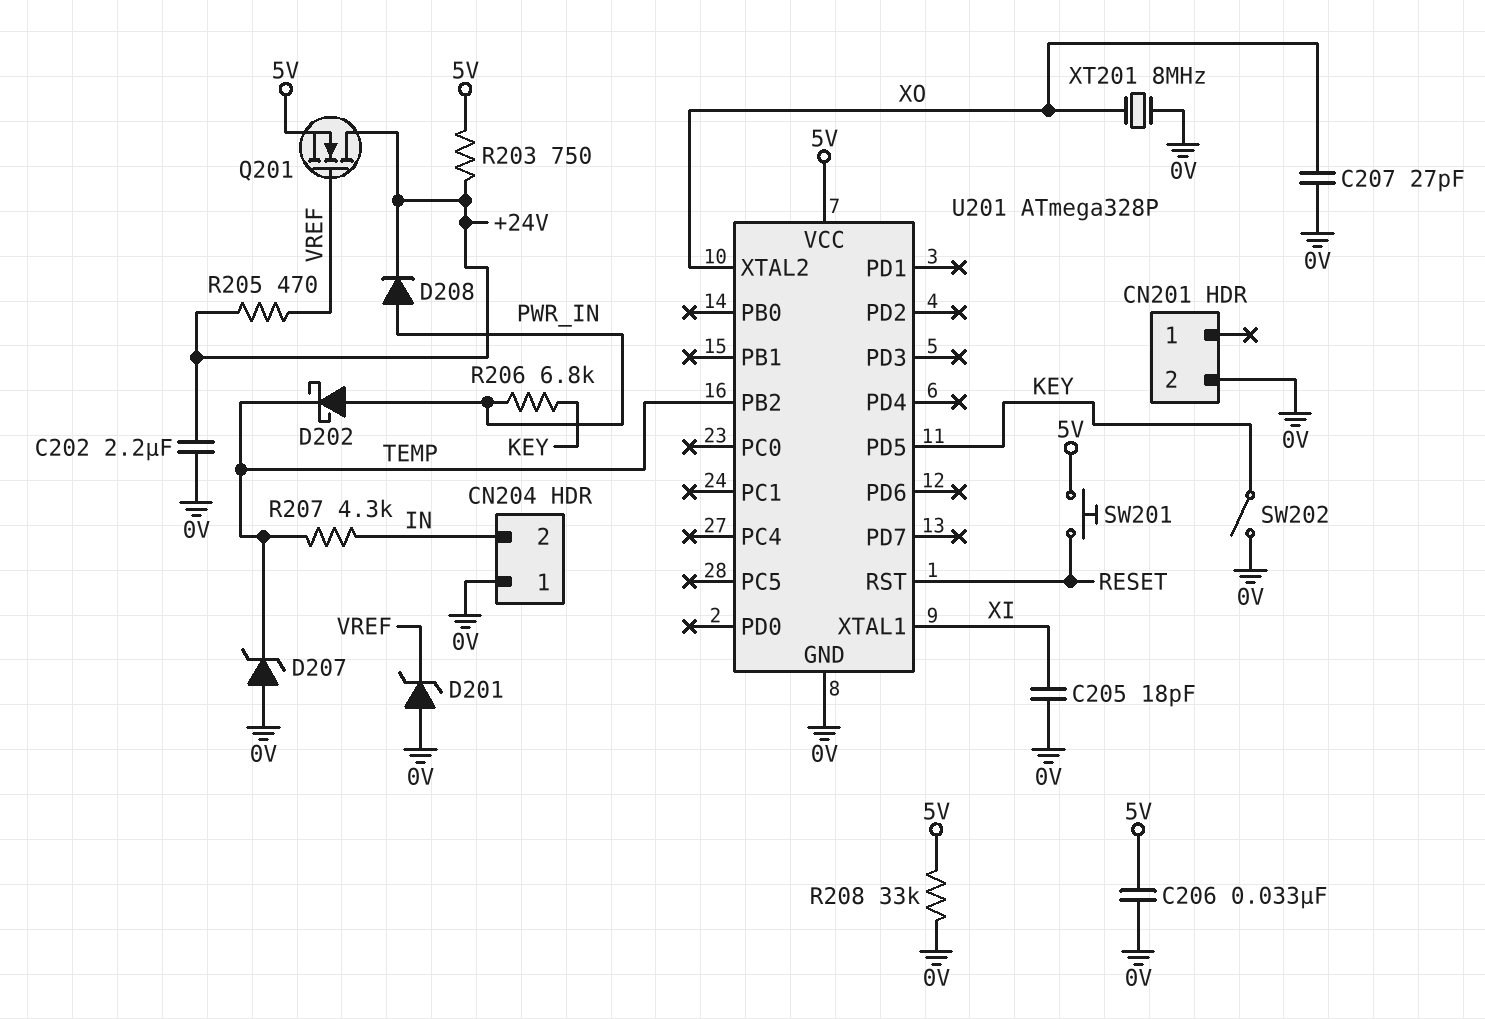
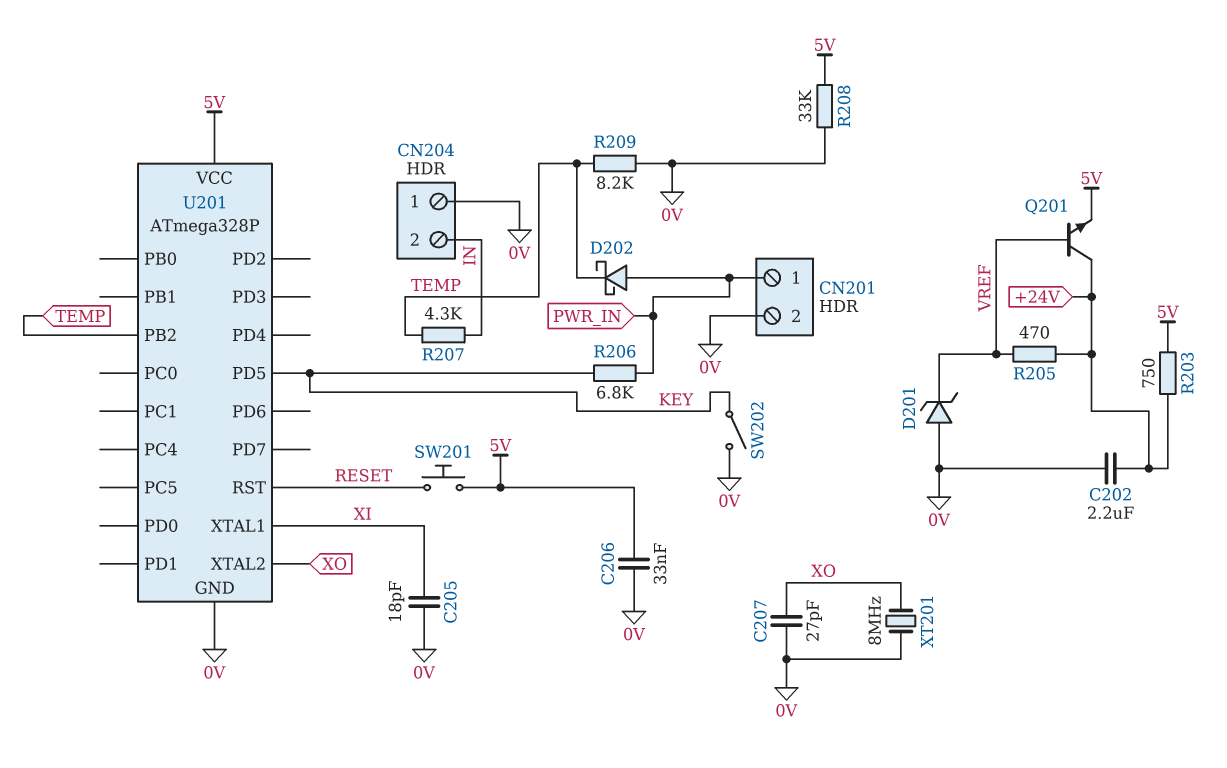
CN201 pin 1: none -> PWR_IN
D207: zener (A 0V, K TEMP) -> none
D208: diode (A PWR_IN, K +24V) -> none
Q201: NMOS (G VREF, D +24V, S 5V) -> NPN (B VREF, C +24V, E 5V)
R209: none -> 8.2k (0V, TEMP)

